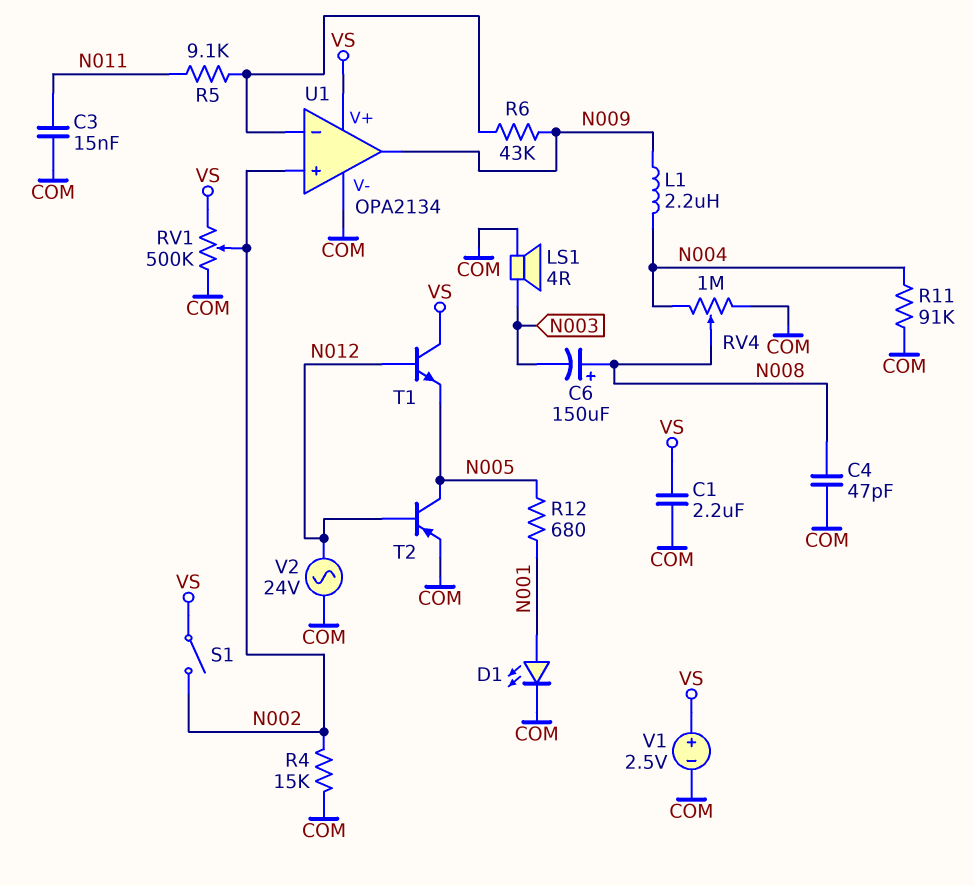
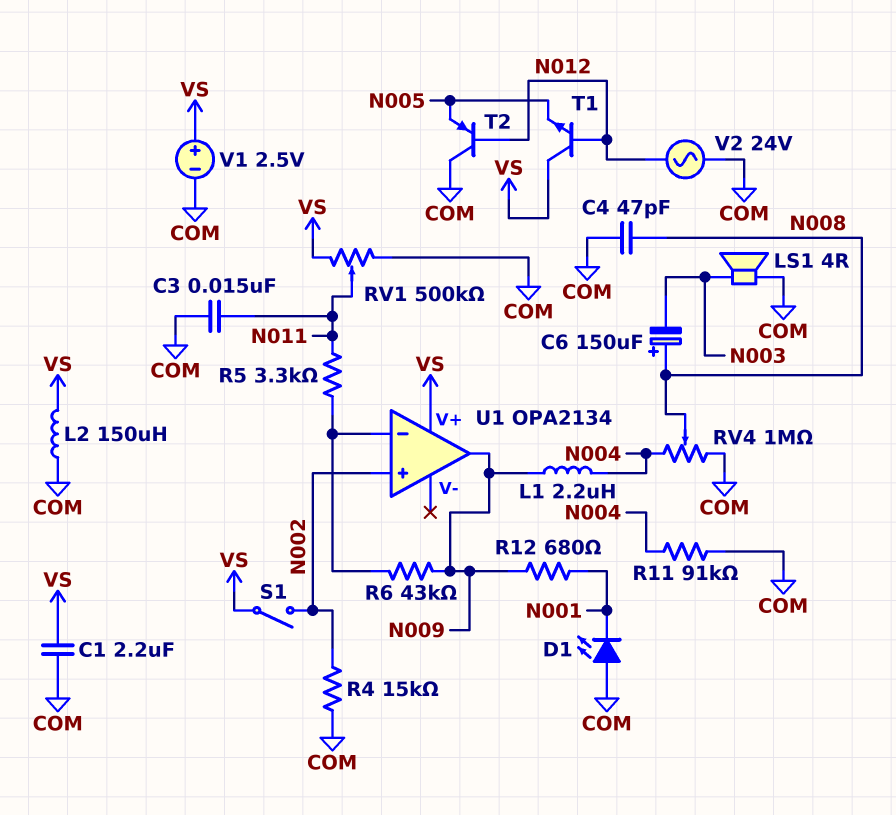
D1: LED (A N001, K COM) -> LED (A COM, K N001)
L2: none -> 150uH (COM, VS)
R5: 9.1k (N011, U1/in-) -> 3.3k (N011, U1/in-)
R12: 680 (N001, N005) -> 680 (N001, N009)
RV1: 500k (COM, VS, wiper N002) -> 500k (COM, VS, wiper N011)
T2: PNP (B N012, C N005, E COM) -> PNP (B N012, C COM, E N005)
U1 pin V-: COM -> none

